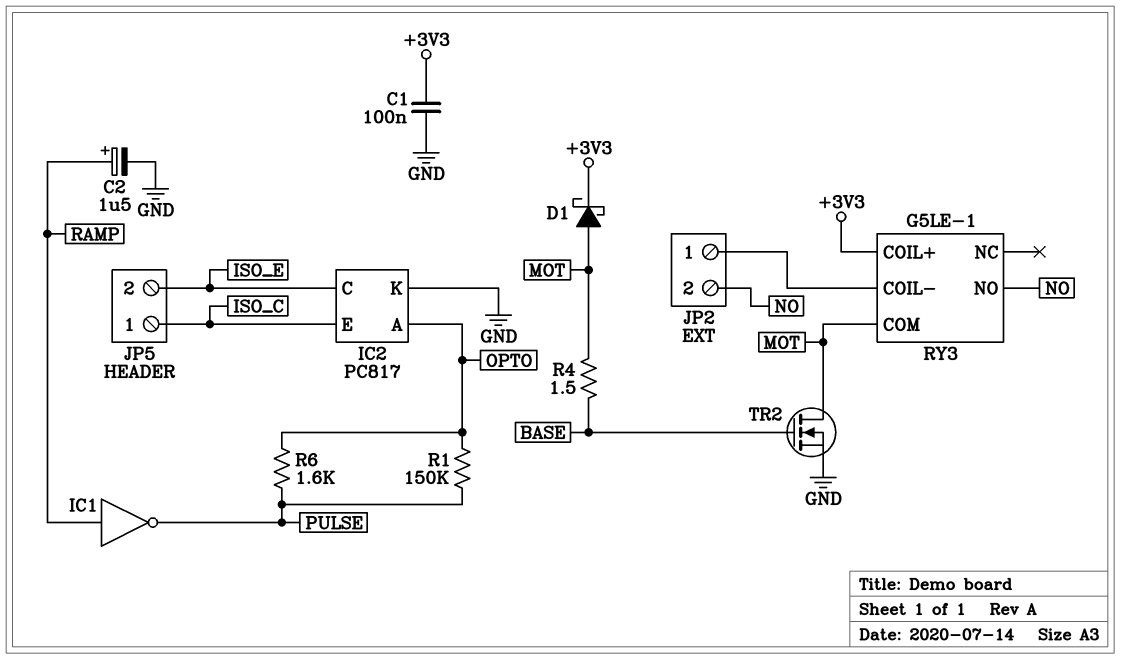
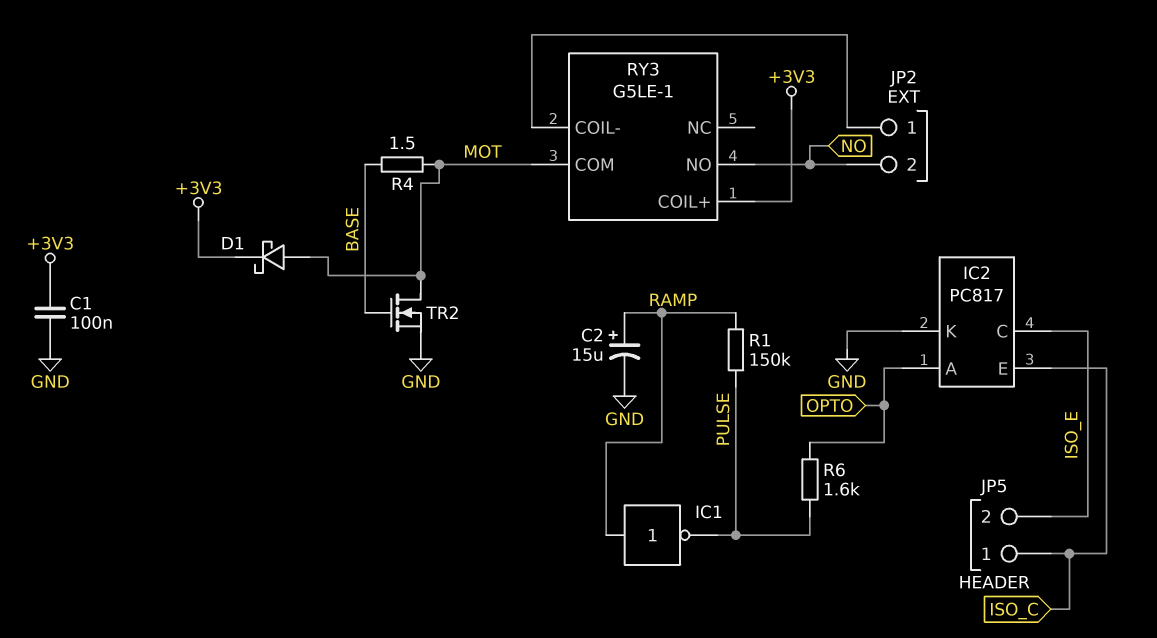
C2: 1.5uF (plus RAMP, minus GND) -> 15uF (plus RAMP, minus GND)
R1: 150k (OPTO, PULSE) -> 150k (PULSE, RAMP)

